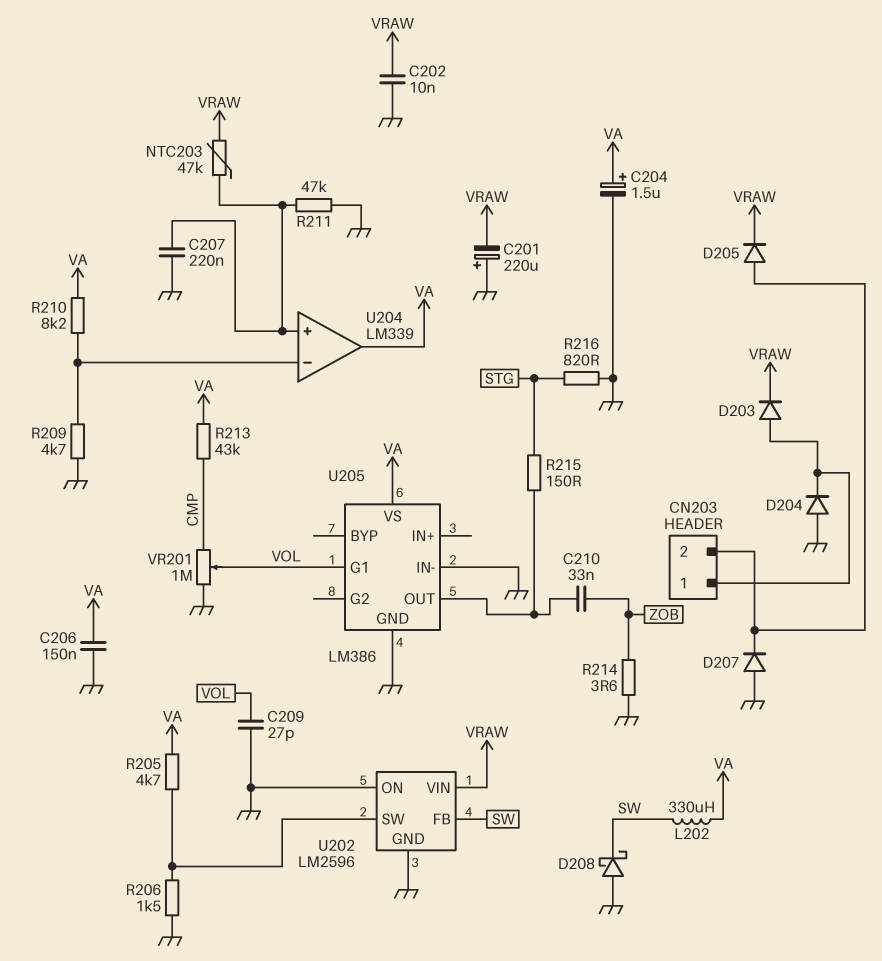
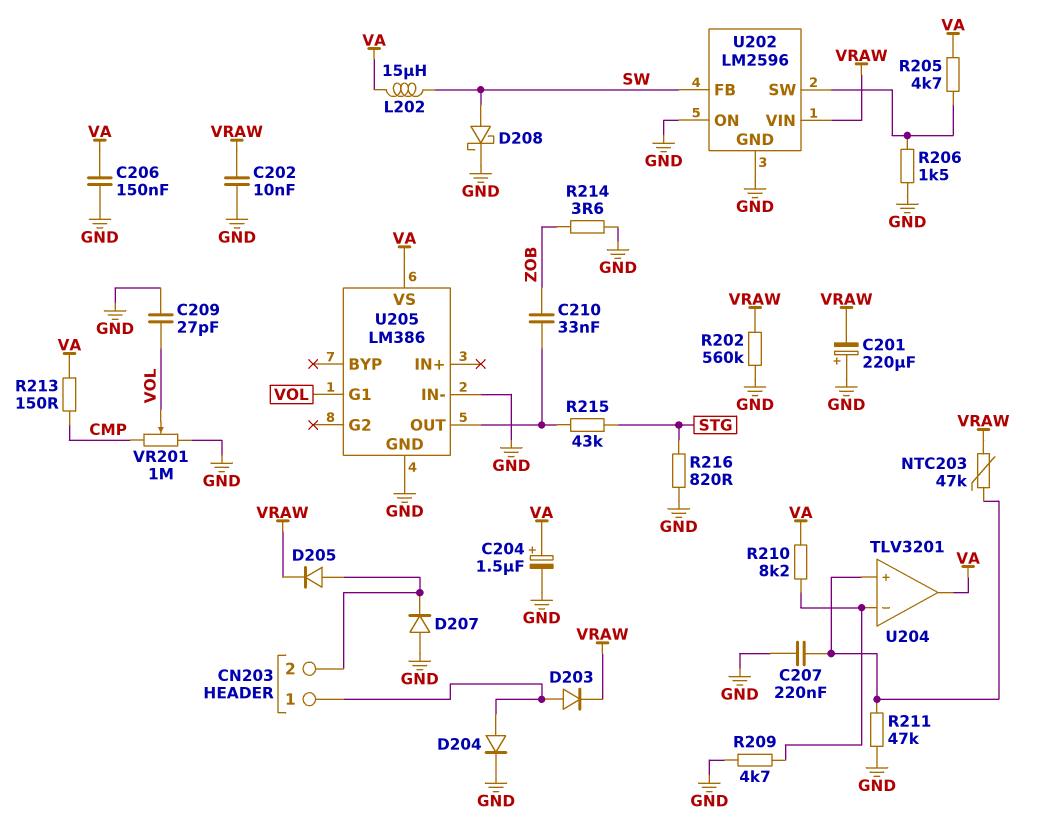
D204: diode (A GND, K CN203/1) -> diode (A CN203/1, K GND)
D208: schottky (A GND, K SW) -> schottky (A SW, K GND)
L202: 330uH (SW, VA) -> 15uH (SW, VA)
R202: none -> 560k (GND, VRAW)
R213: 43k (CMP, VA) -> 150 (CMP, VA)
R215: 150 (STG, U205/OUT) -> 43k (STG, U205/OUT)
U204: LM339 -> TLV3201

